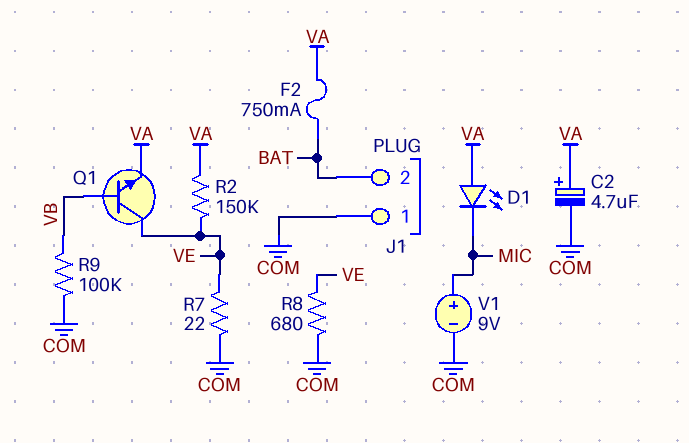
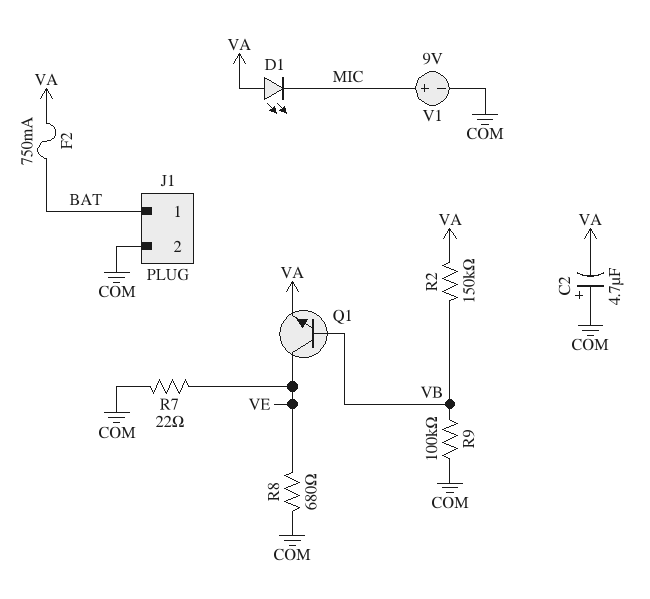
C2: 4.7uF (plus VA, minus COM) -> 4.7uF (plus COM, minus VA)
J1 pin 1: COM -> BAT
J1 pin 2: BAT -> COM
R2: 150k (VA, VE) -> 150k (VA, VB)

